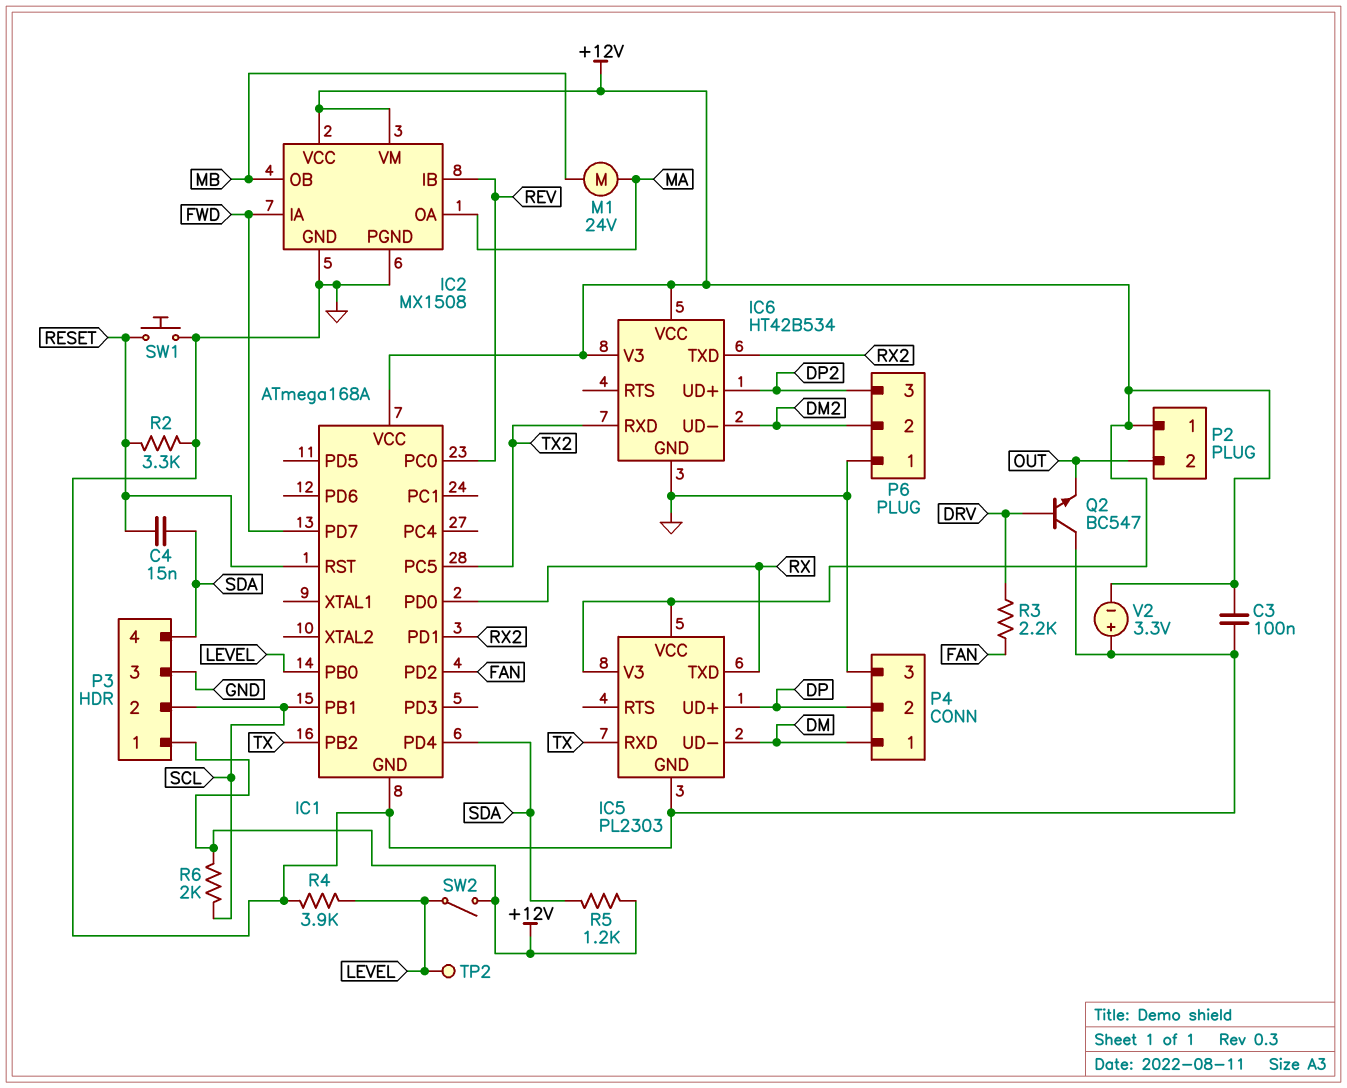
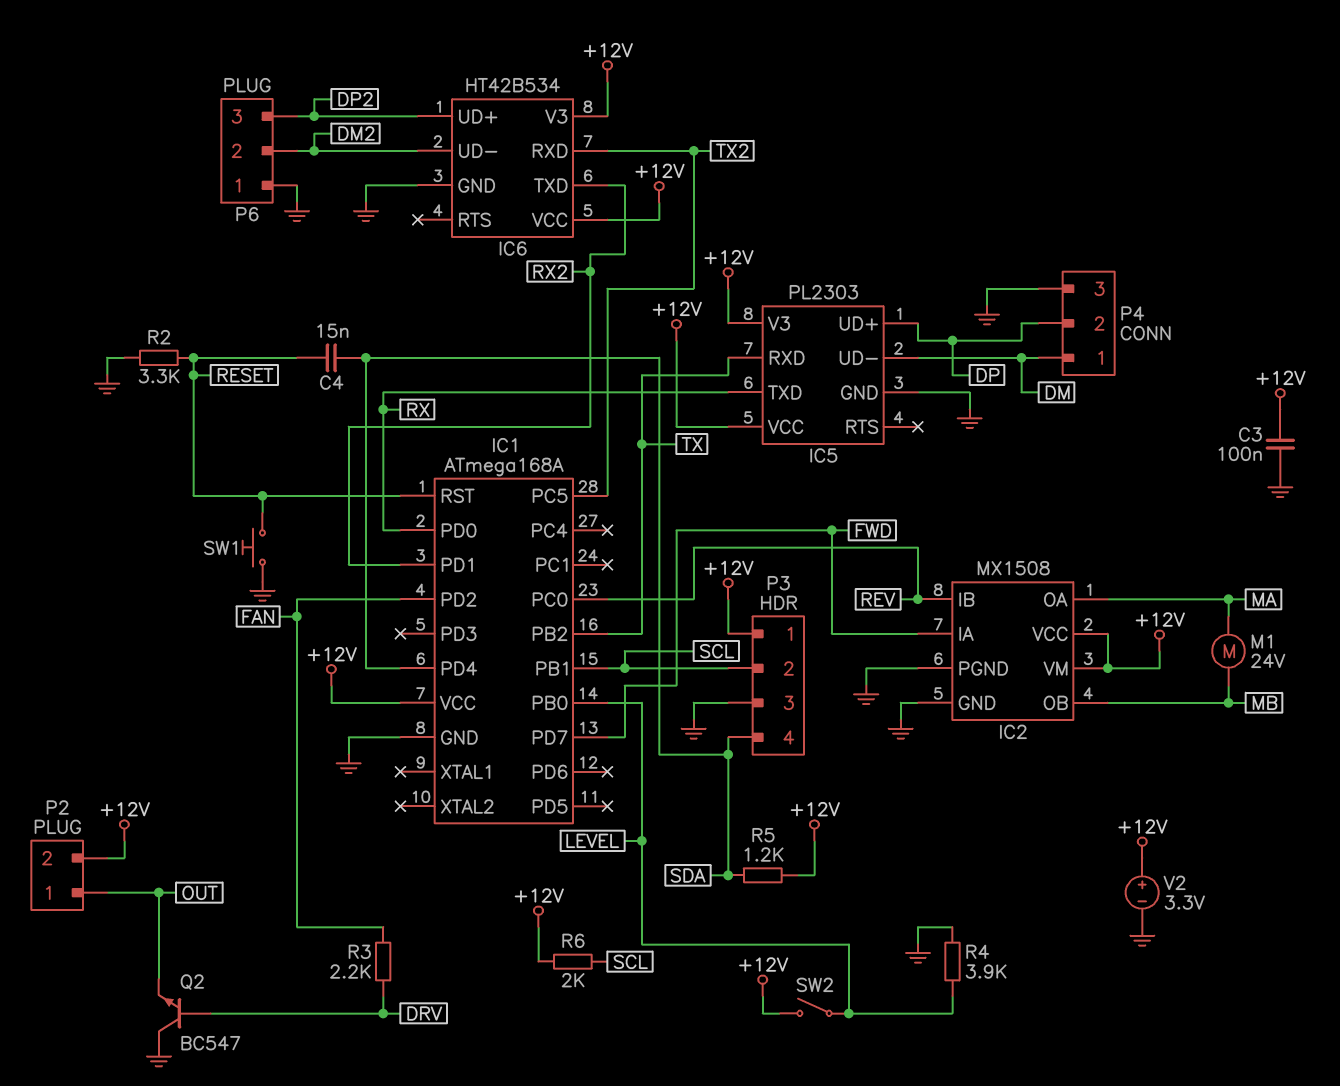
P2 pin 1: +12V -> OUT
P2 pin 2: OUT -> +12V
TP2: test point (LEVEL) -> none
V2: 3.3V (plus GND, minus +12V) -> 3.3V (plus +12V, minus GND)

